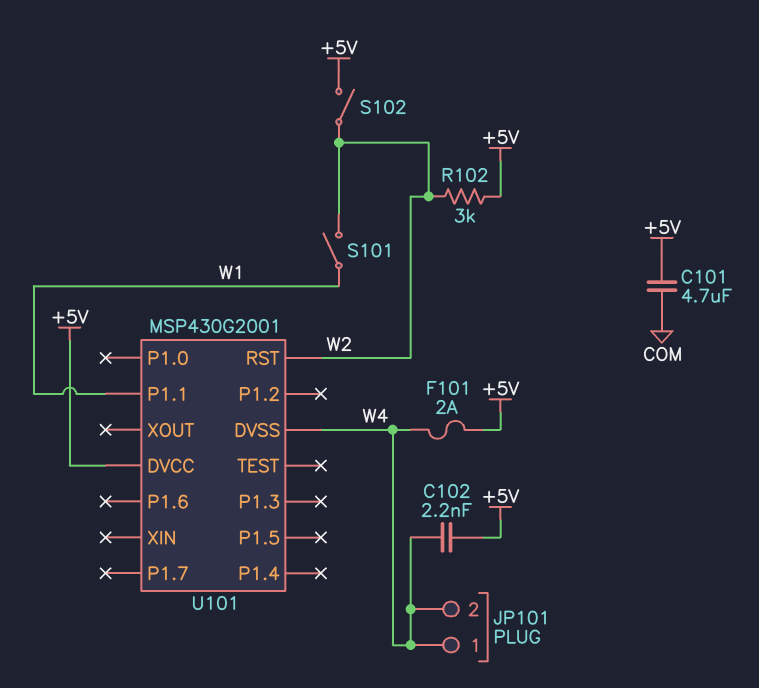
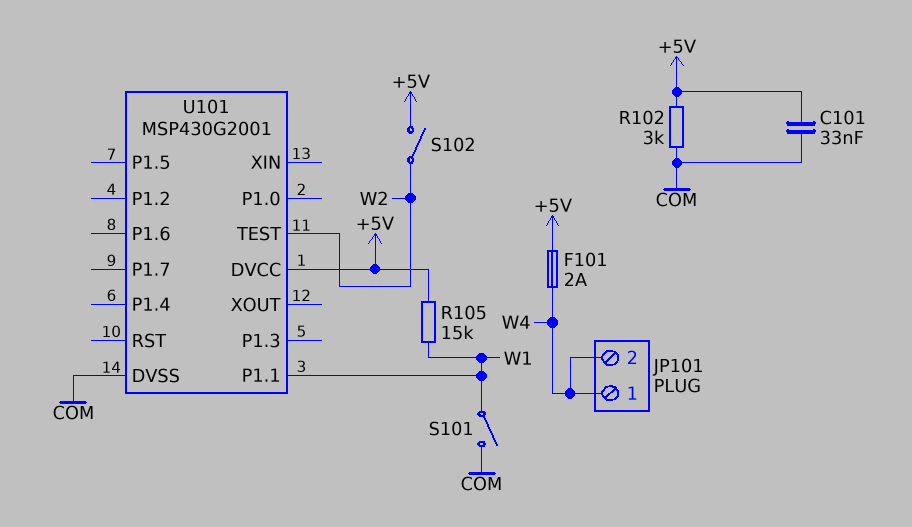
C101: 4.7uF (+5V, COM) -> 33nF (+5V, COM)
C102: 2.2nF (+5V, W4) -> none
R102: 3k (+5V, W2) -> 3k (+5V, COM)
R105: none -> 15k (+5V, W1)
S101: switch (W1, W2) -> switch (COM, W1)
U101 pin DVSS: W4 -> COM
U101 pin RST: W2 -> none
U101 pin TEST: none -> W2

